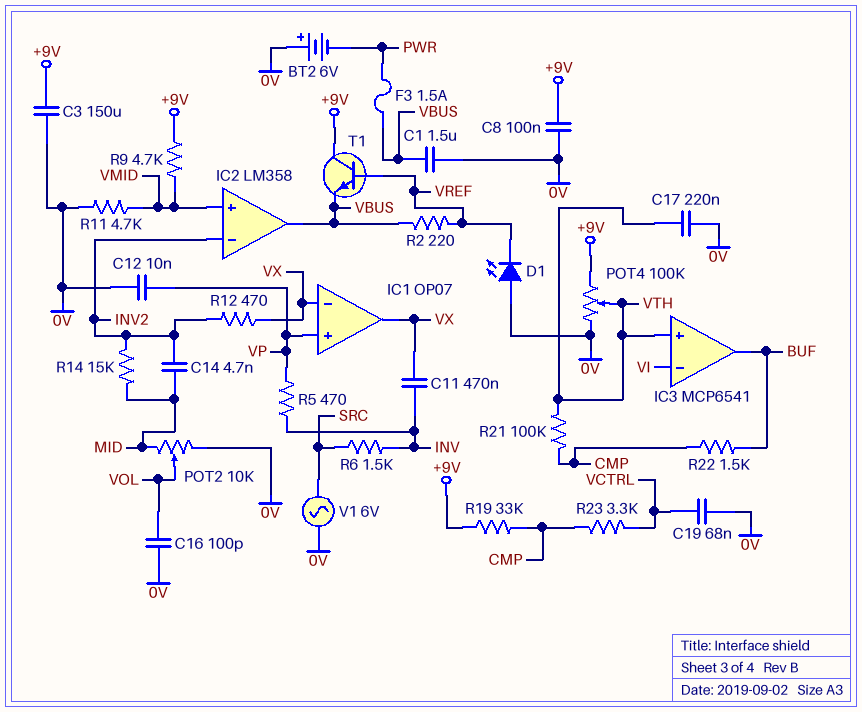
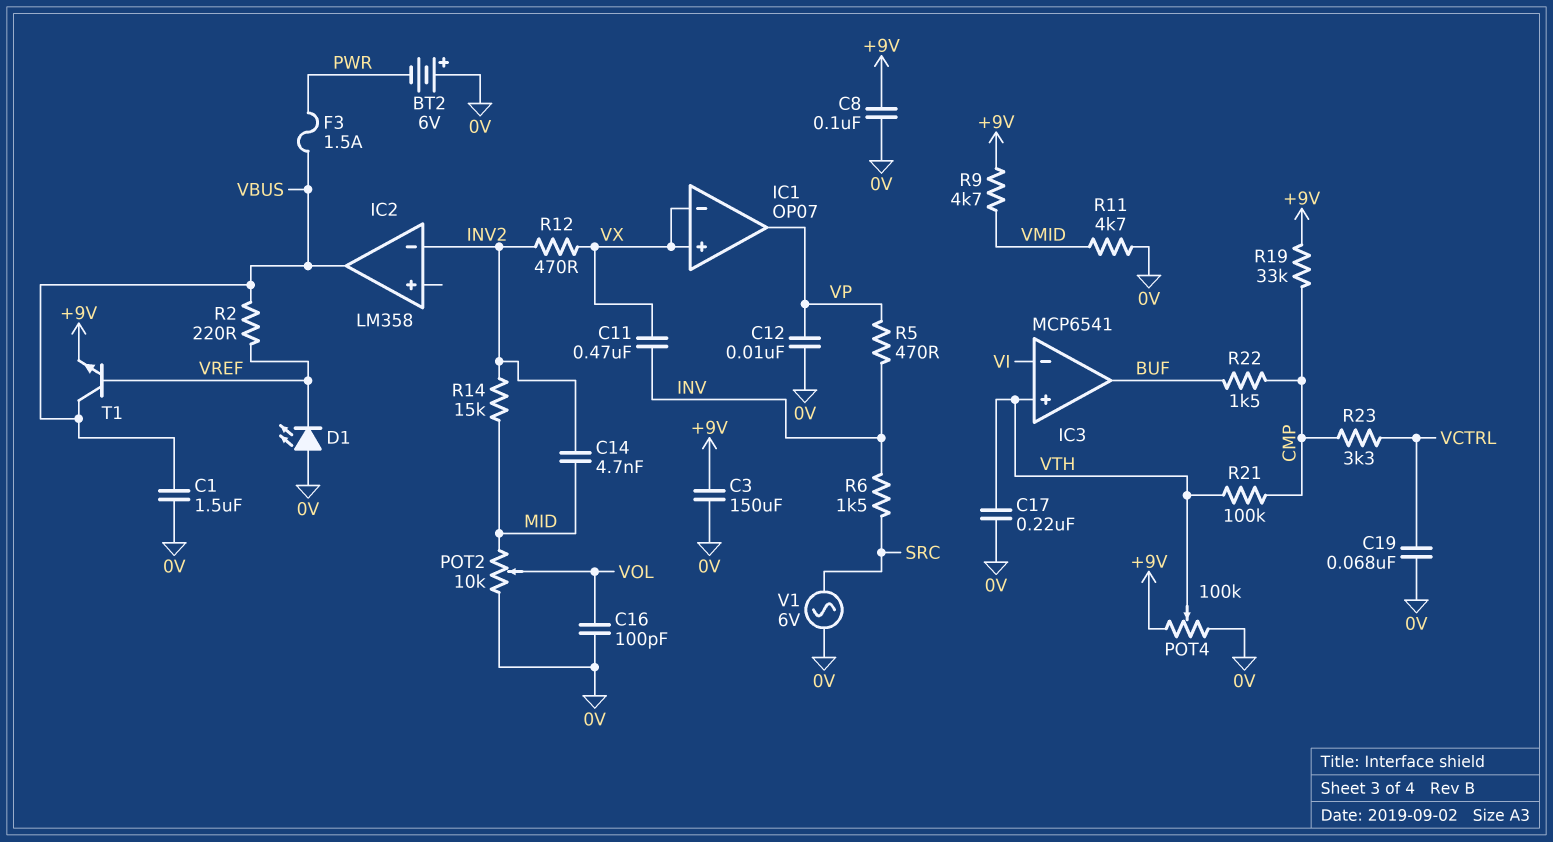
IC1 pin in+: VP -> VX
IC1 pin out: VX -> VP
IC2 pin in+: VMID -> none
T1: NPN (B VREF, C +9V, E VBUS) -> NPN (B VREF, C VBUS, E +9V)

